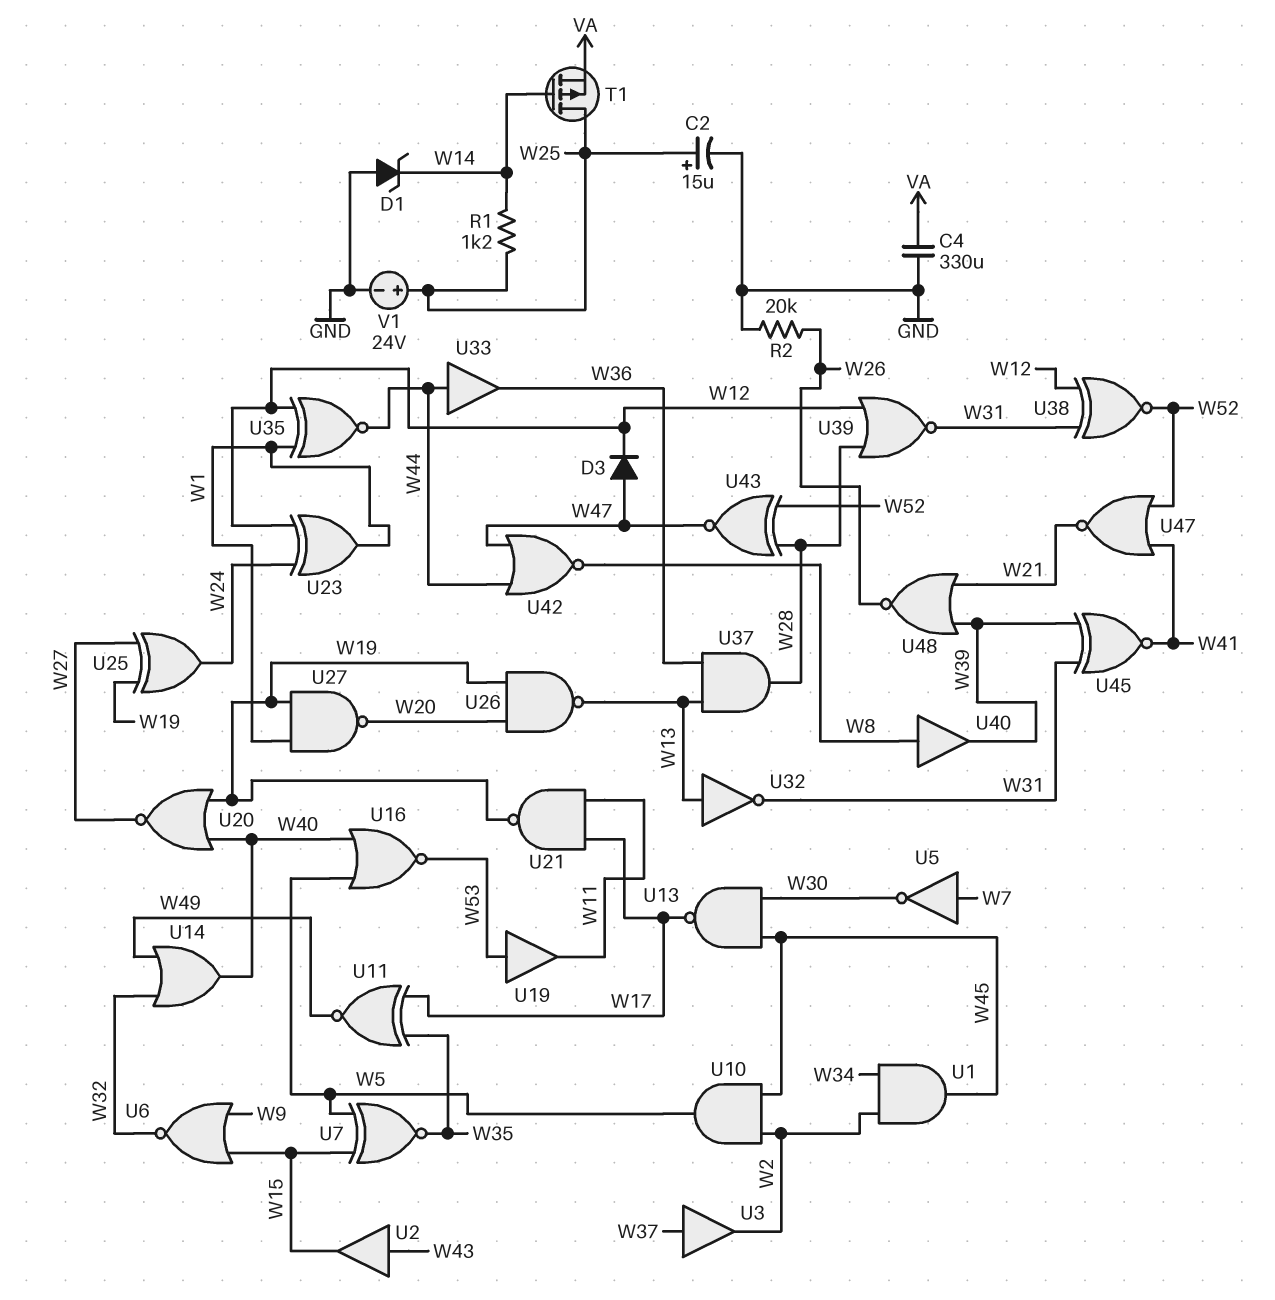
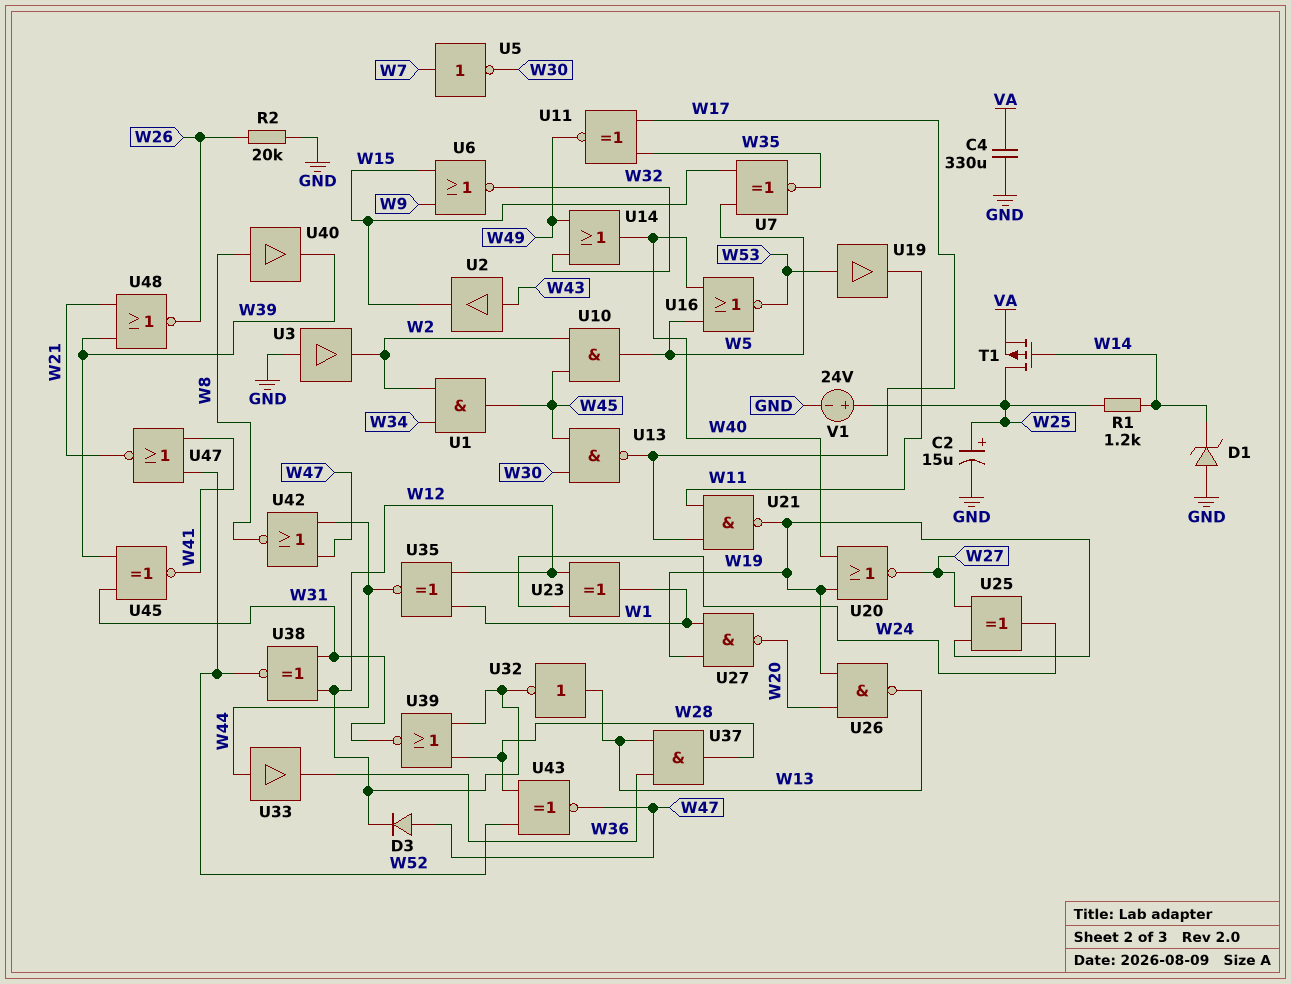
U3: buffer (in W37, out W2) -> buffer (in GND, out W2)
U32: NOT (in W13, out W31) -> NOT (in W13, out W12)

